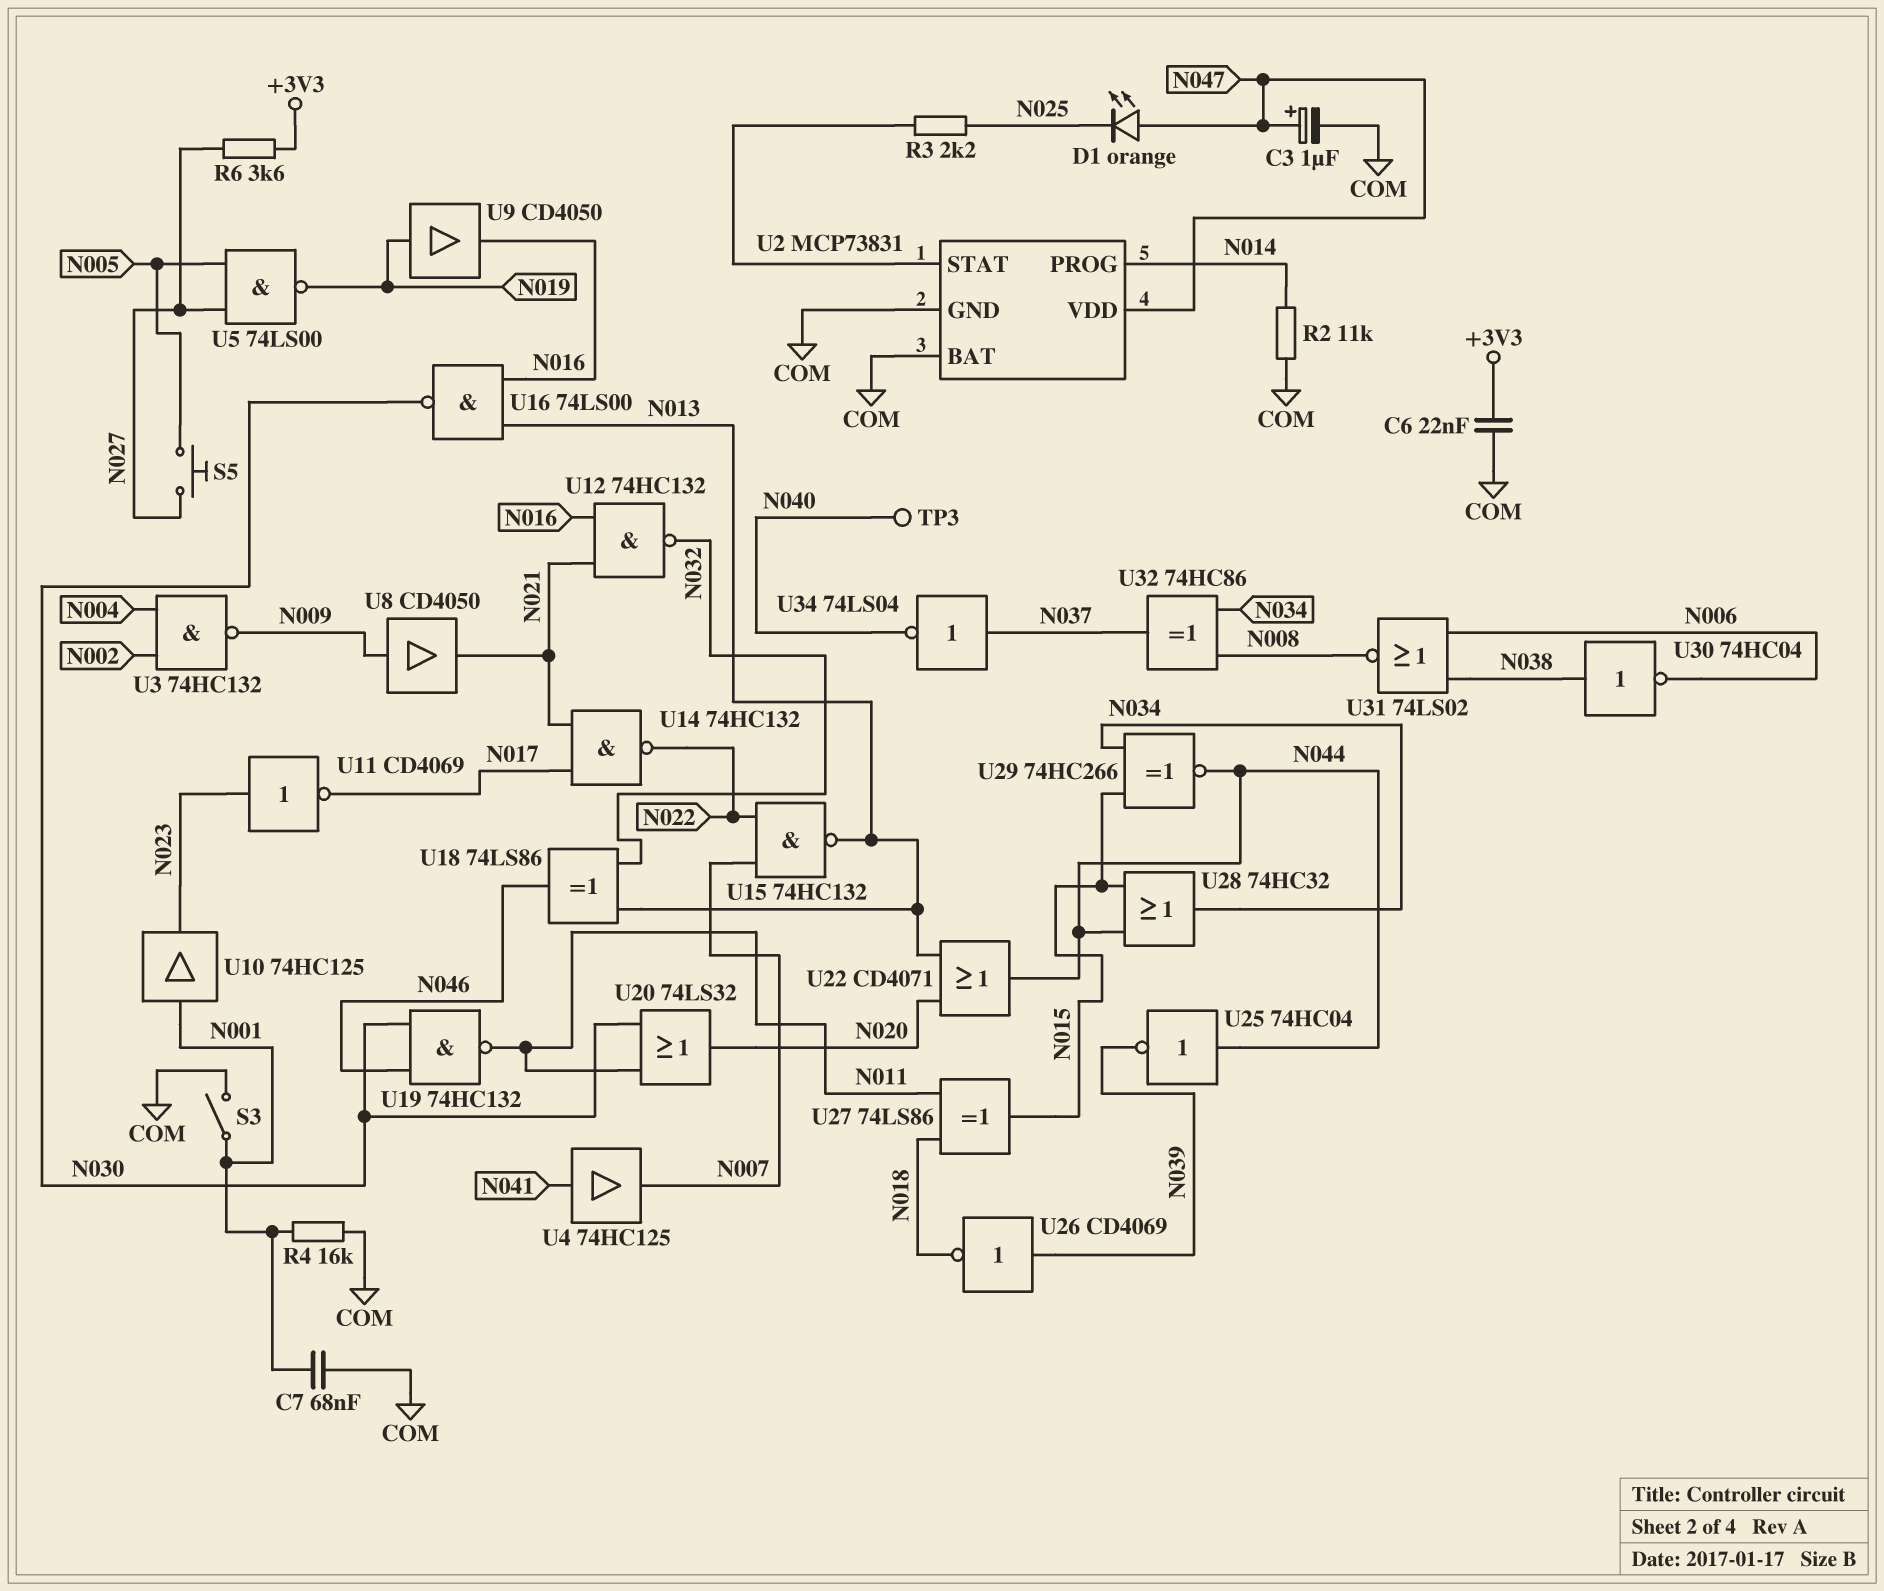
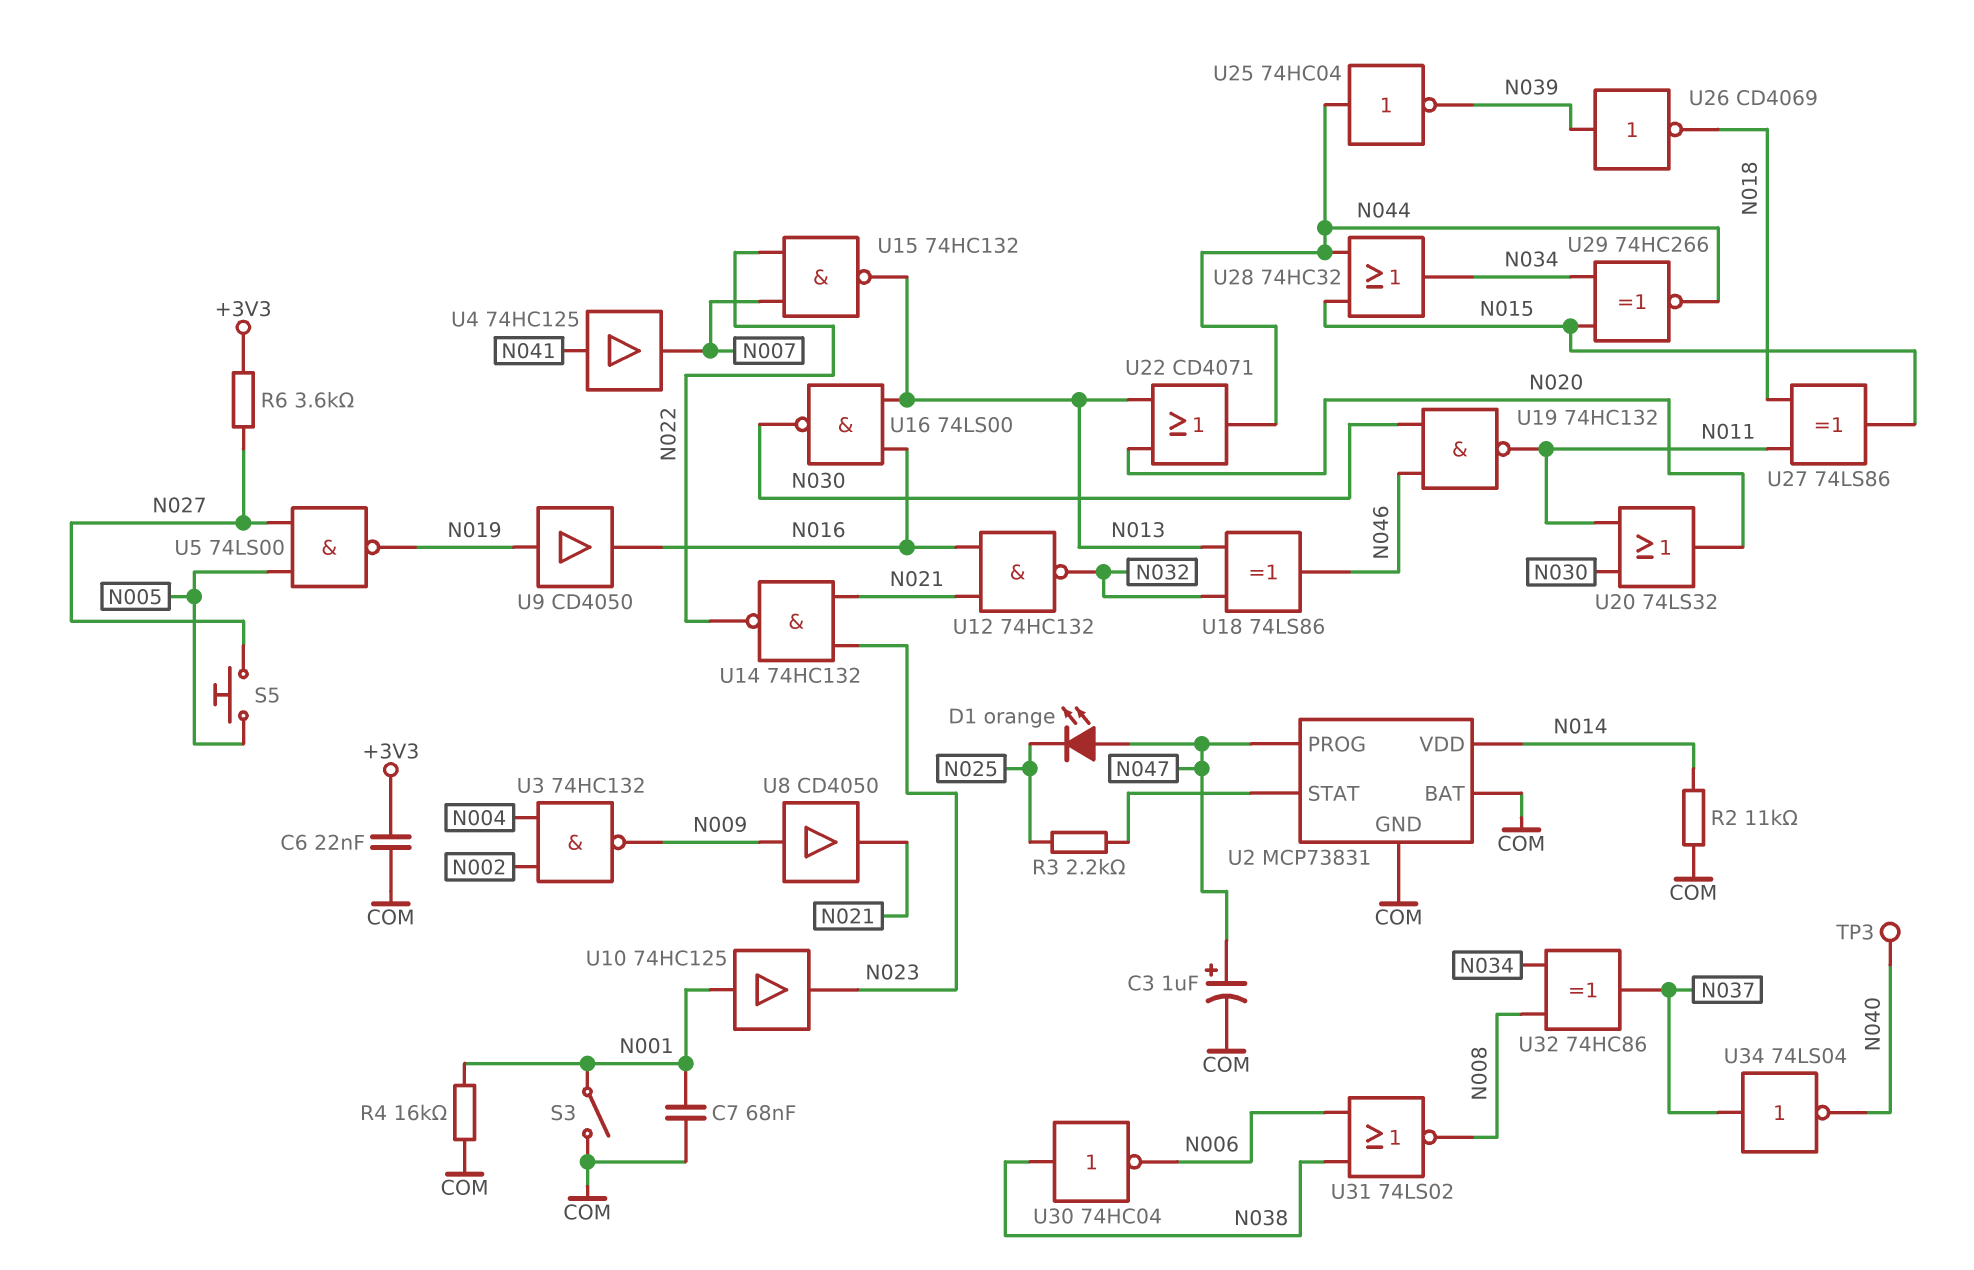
U2 pin PROG: N014 -> N047
U2 pin VDD: N047 -> N014
U11: NOT CD4069 (in N023, out N017) -> none
U14: NAND 74HC132 (in N017, in N021, out N022) -> NAND 74HC132 (in N021, in N023, out N022)

